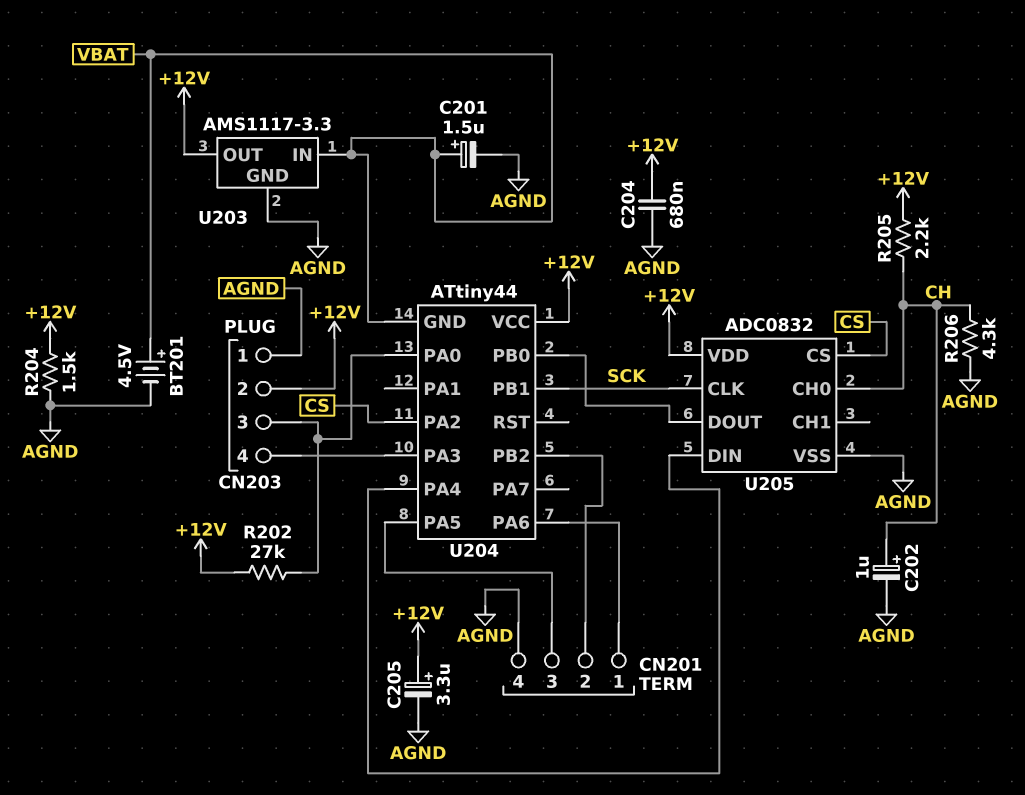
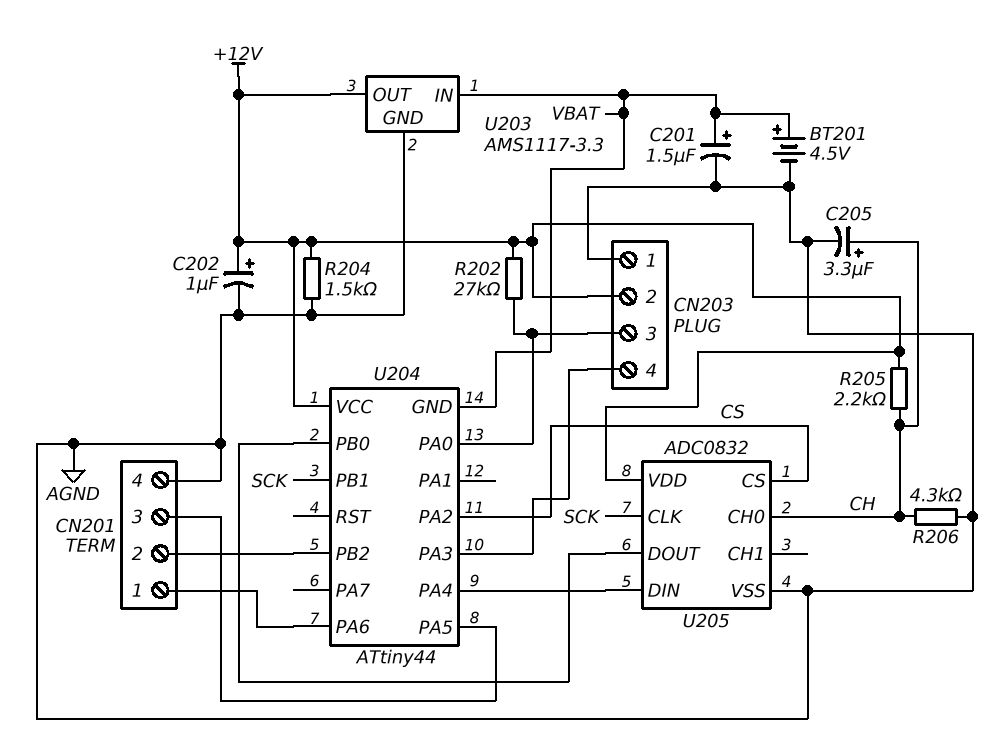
C202: 1uF (plus CH, minus AGND) -> 1uF (plus +12V, minus AGND)
C204: 680nF (+12V, AGND) -> none
C205: 3.3uF (plus +12V, minus AGND) -> 3.3uF (plus CH, minus AGND)

